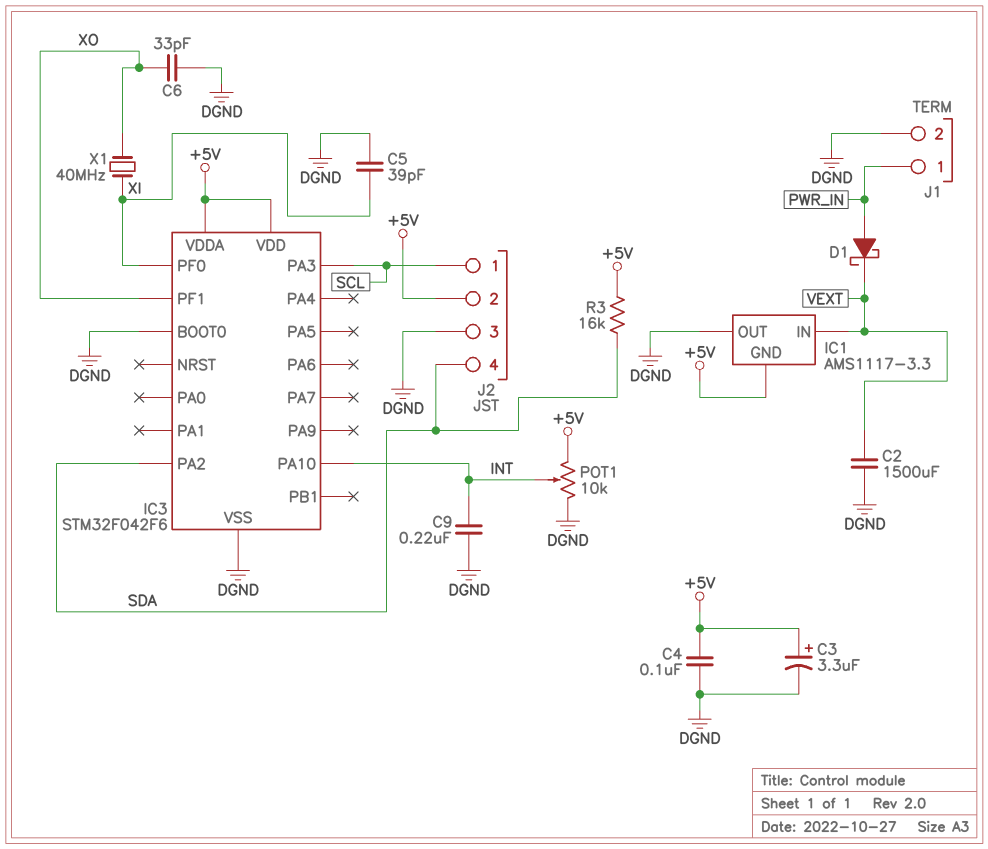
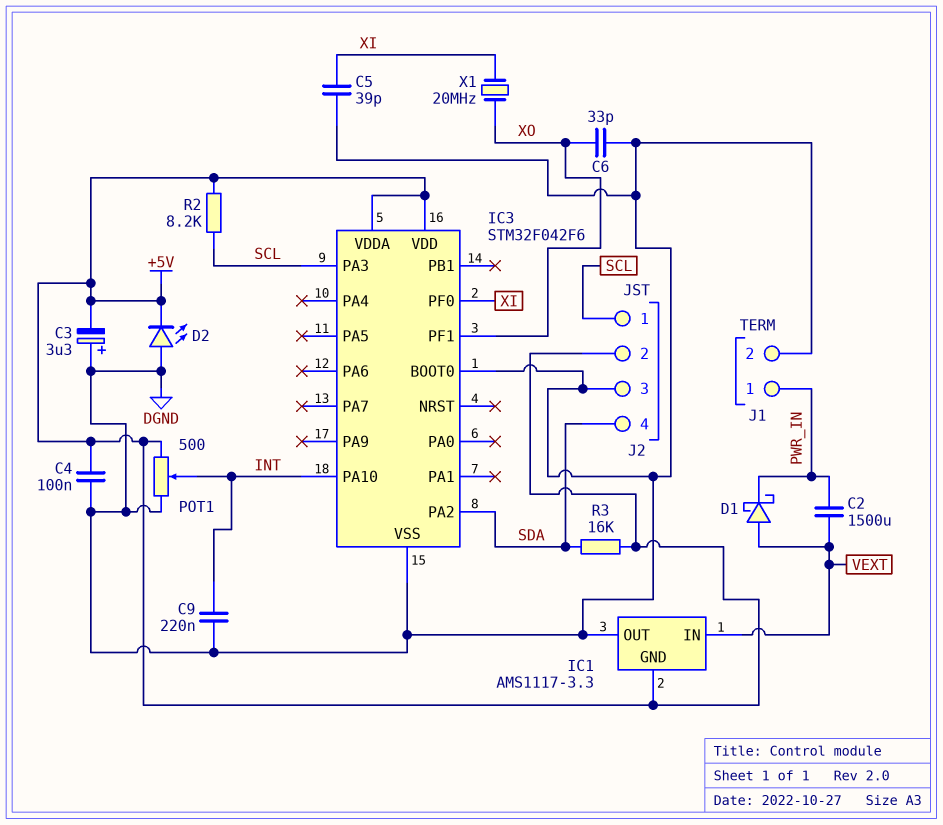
C2: 1500uF (DGND, VEXT) -> 1500uF (PWR_IN, VEXT)
C3: 3.3uF (plus +5V, minus DGND) -> 3.3uF (plus DGND, minus +5V)
D1: schottky (A PWR_IN, K VEXT) -> schottky (A VEXT, K PWR_IN)
D2: none -> LED (A DGND, K +5V)
POT1: 10k (+5V, DGND, wiper INT) -> 500 (+5V, DGND, wiper INT)
R2: none -> 8.2k (+5V, SCL)
X1: 40MHz (XI, XO) -> 20MHz (XI, XO)

